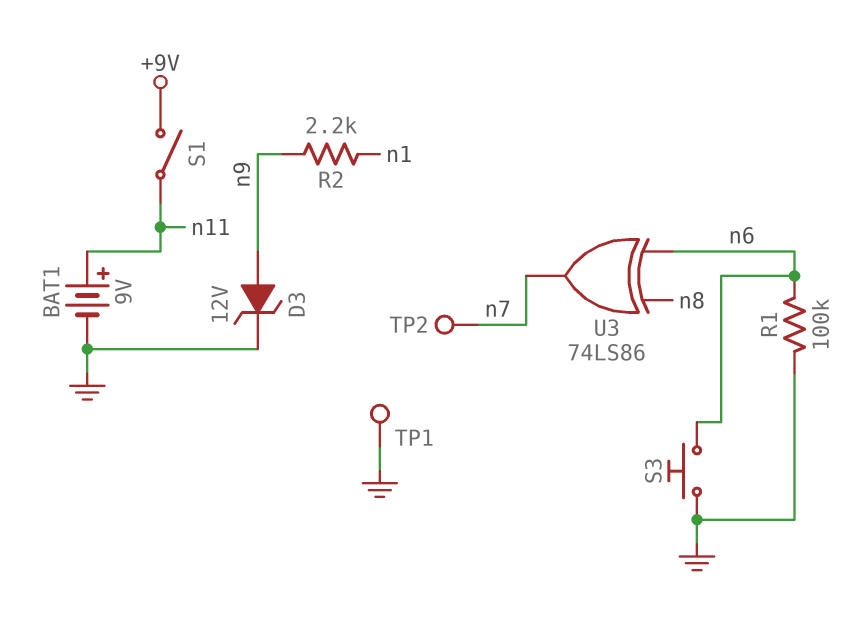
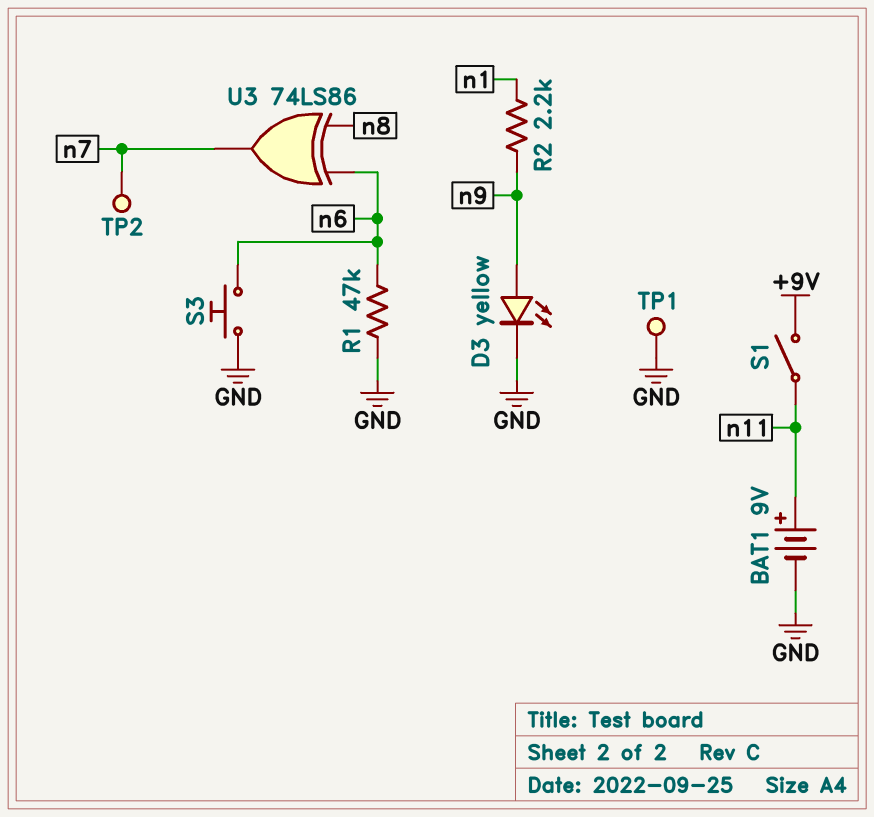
D3: zener 12V (A n9, K GND) -> LED yellow (A n9, K GND)
R1: 100k (GND, n6) -> 47k (GND, n6)

